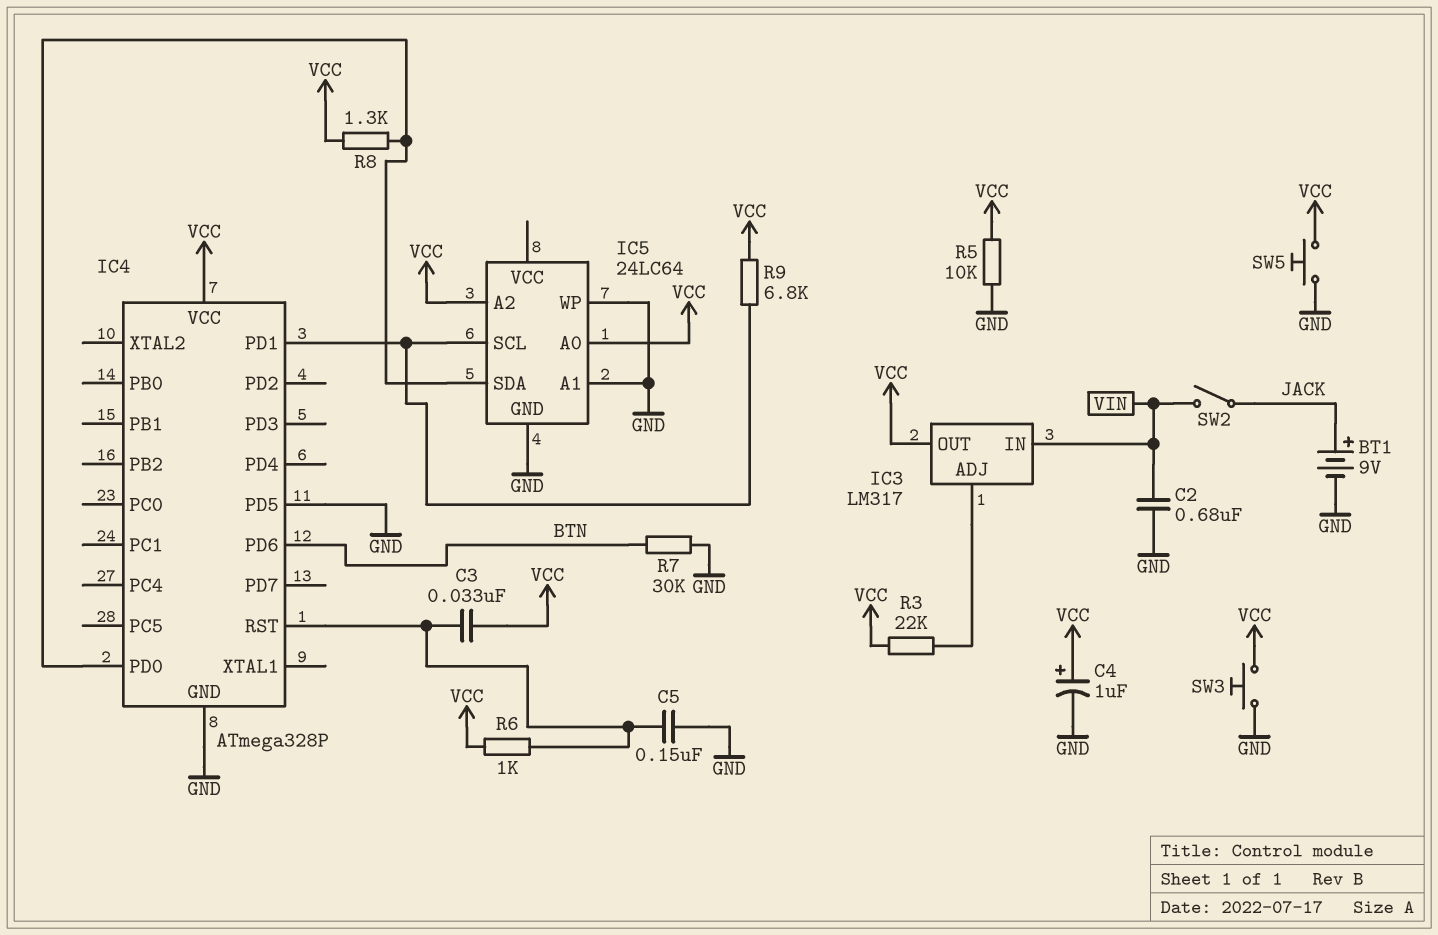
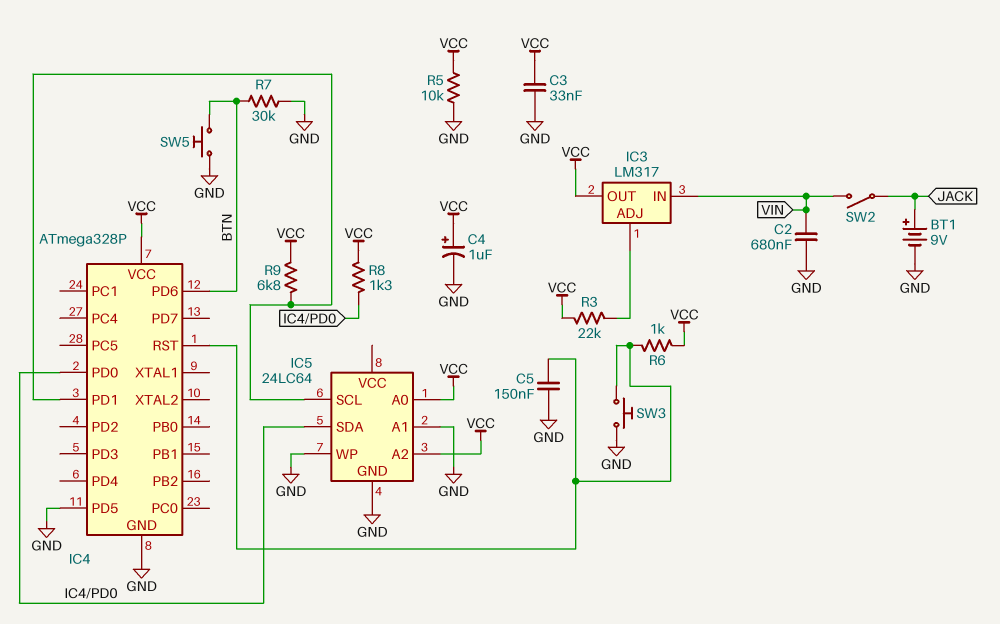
C3: 33nF (IC4/RST, VCC) -> 33nF (GND, VCC)
SW3: button (GND, VCC) -> button (GND, IC4/RST)
SW5: button (GND, VCC) -> button (BTN, GND)

